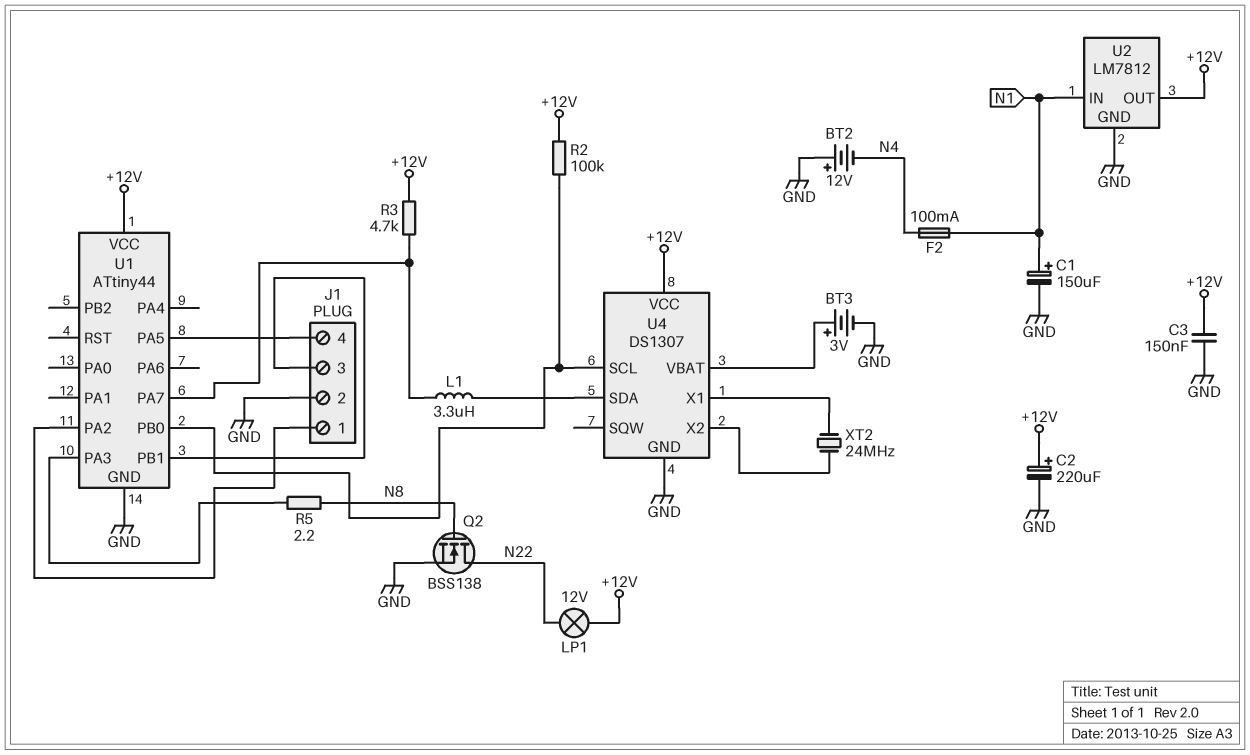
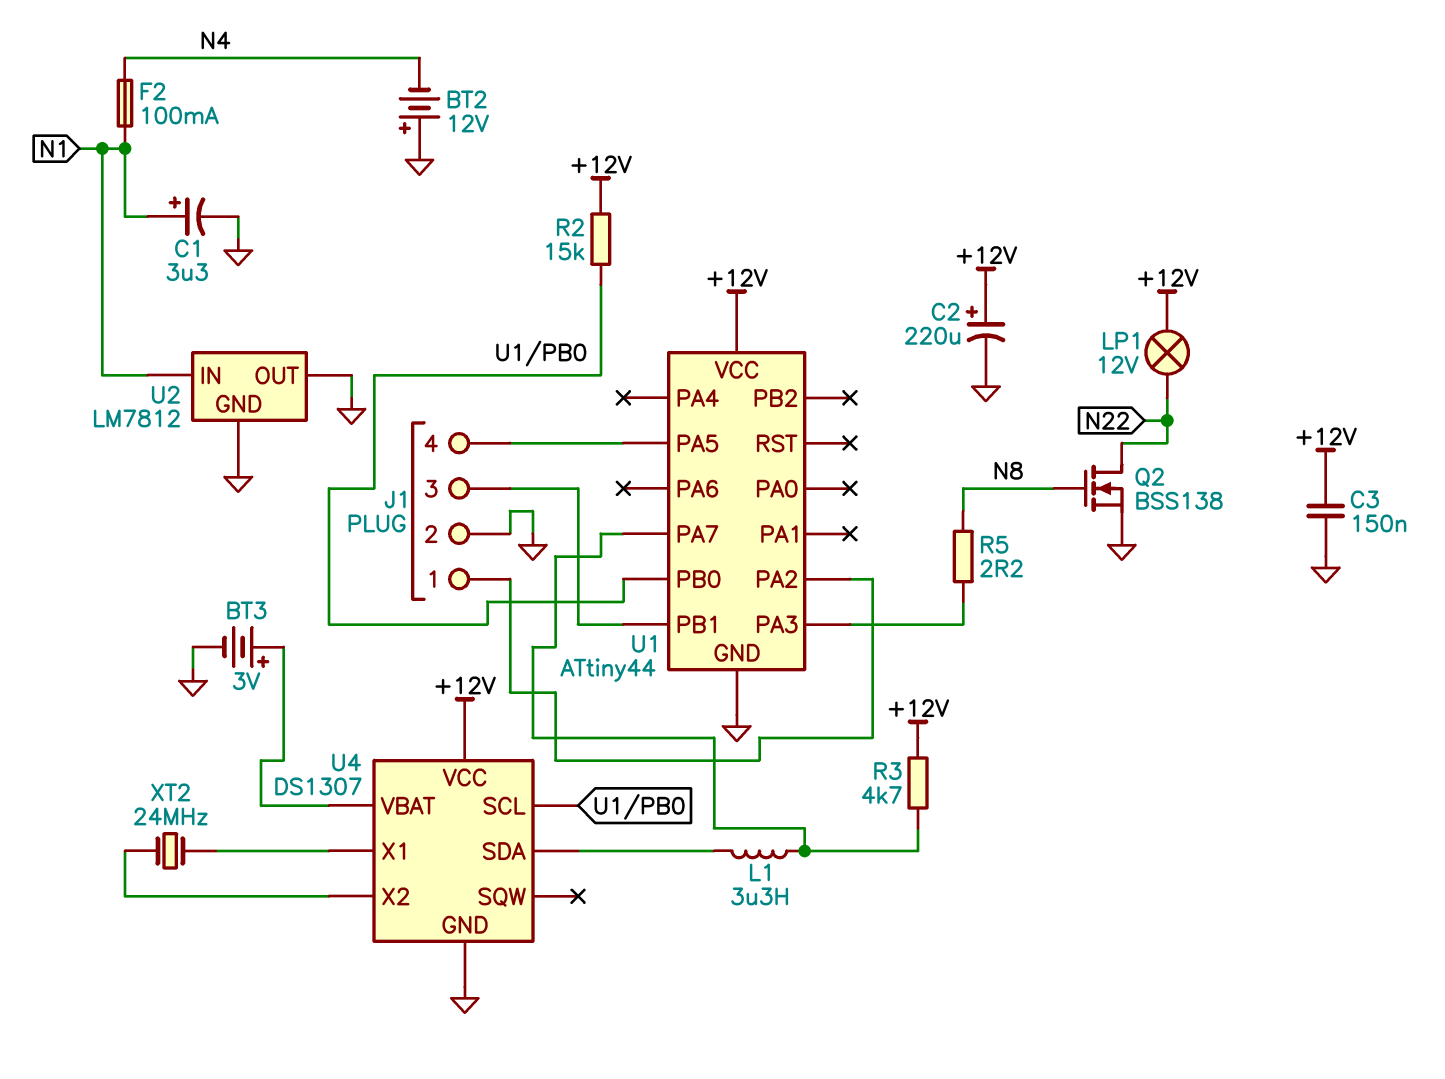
C1: 150uF (plus N1, minus GND) -> 3.3uF (plus N1, minus GND)
R2: 100k (+12V, U1/PB0) -> 15k (+12V, U1/PB0)
U2 pin OUT: +12V -> GND

